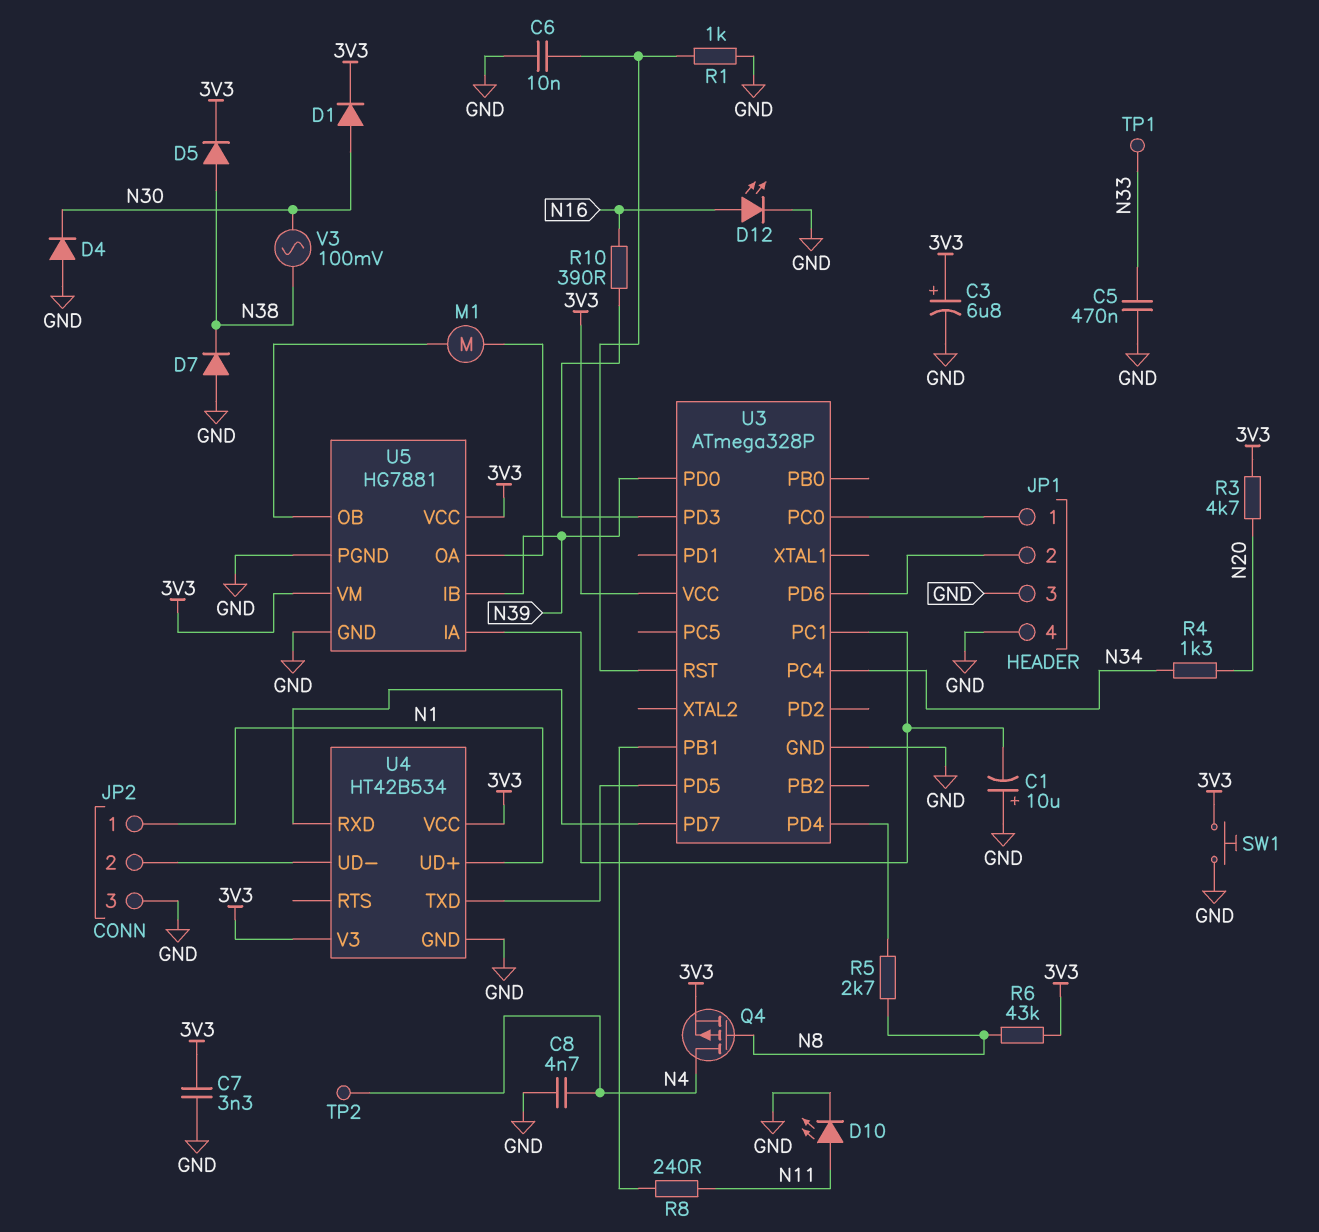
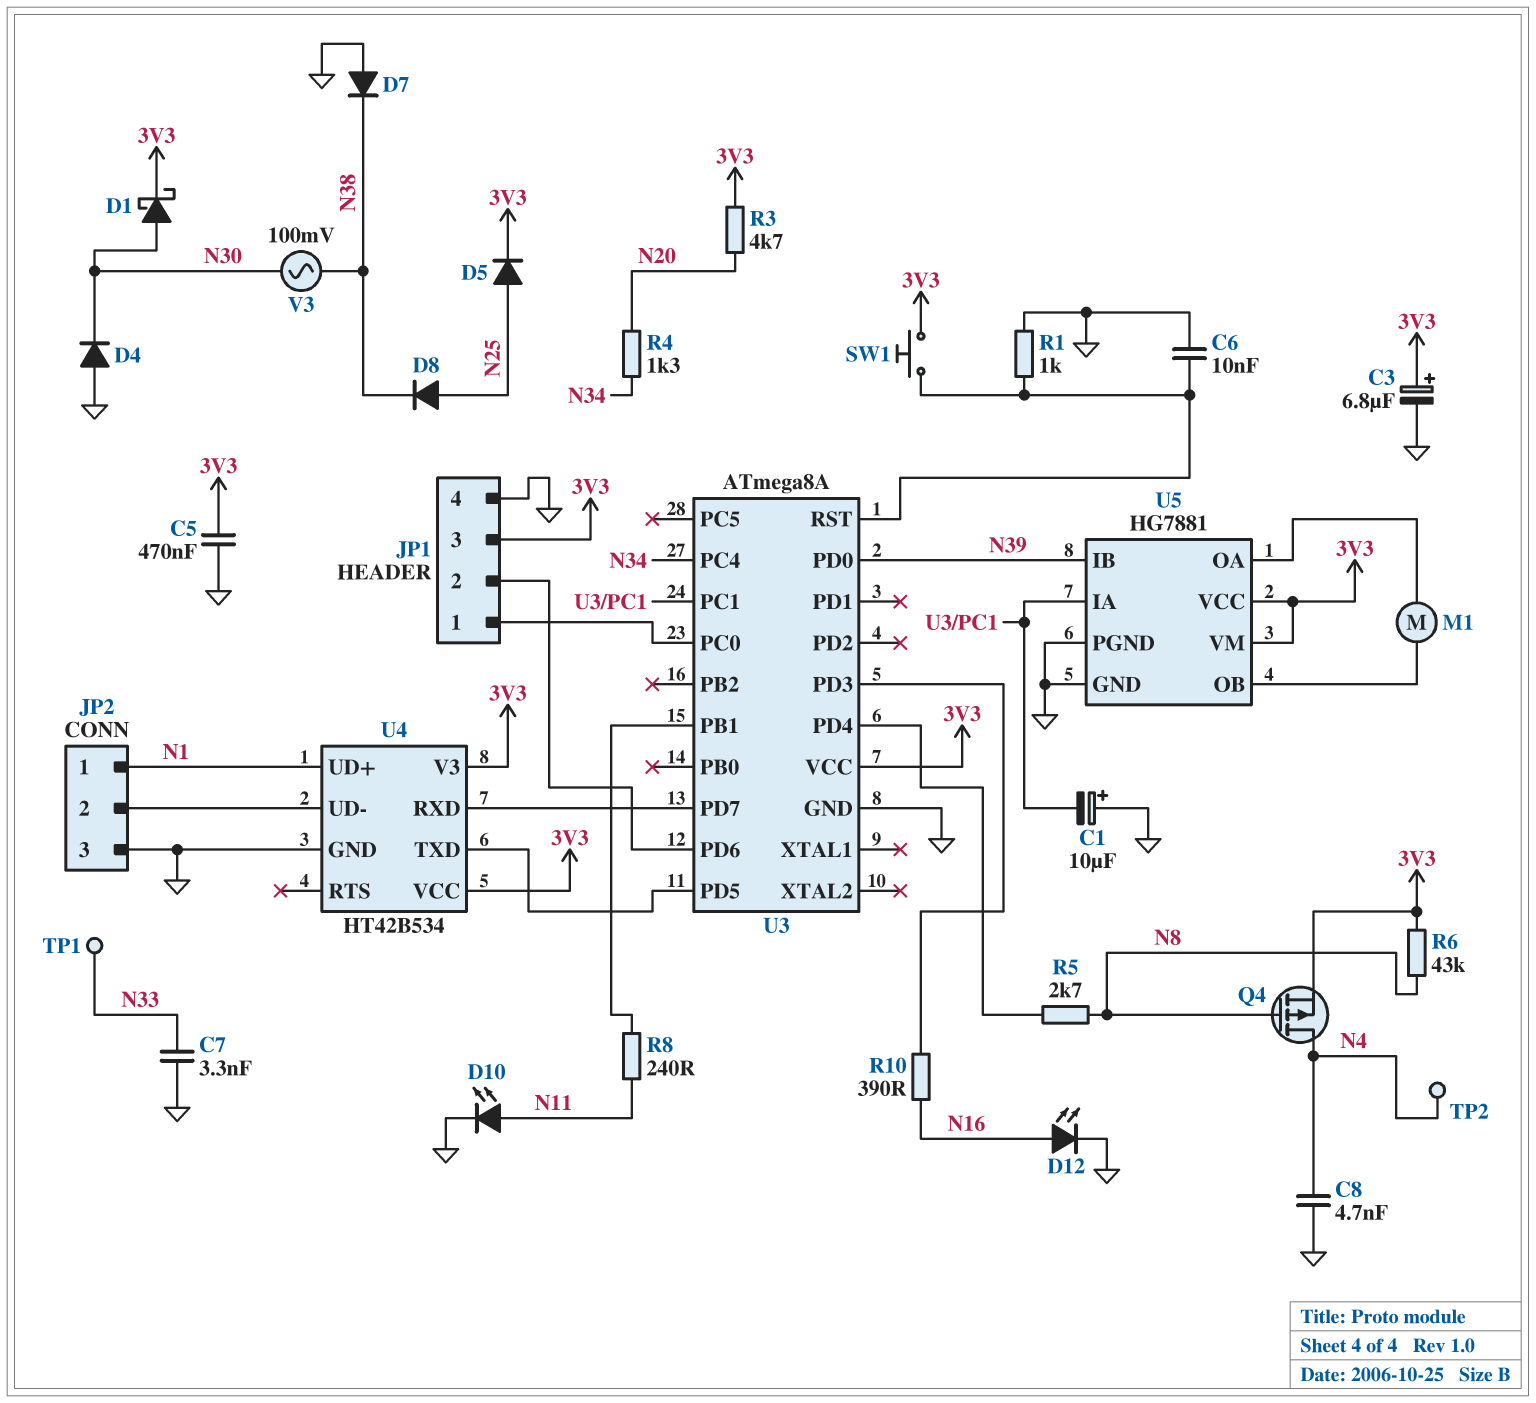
C5: 470nF (GND, N33) -> 470nF (3V3, GND)
C7: 3.3nF (3V3, GND) -> 3.3nF (GND, N33)
D1: diode (A N30, K 3V3) -> schottky (A N30, K 3V3)
D5: diode (A N38, K 3V3) -> diode (A N25, K 3V3)
D8: none -> diode (A N25, K N38)
JP1 pin 3: GND -> 3V3
SW1: button (3V3, GND) -> button (3V3, U3/RST)
U3: ATmega328P -> ATmega8A

